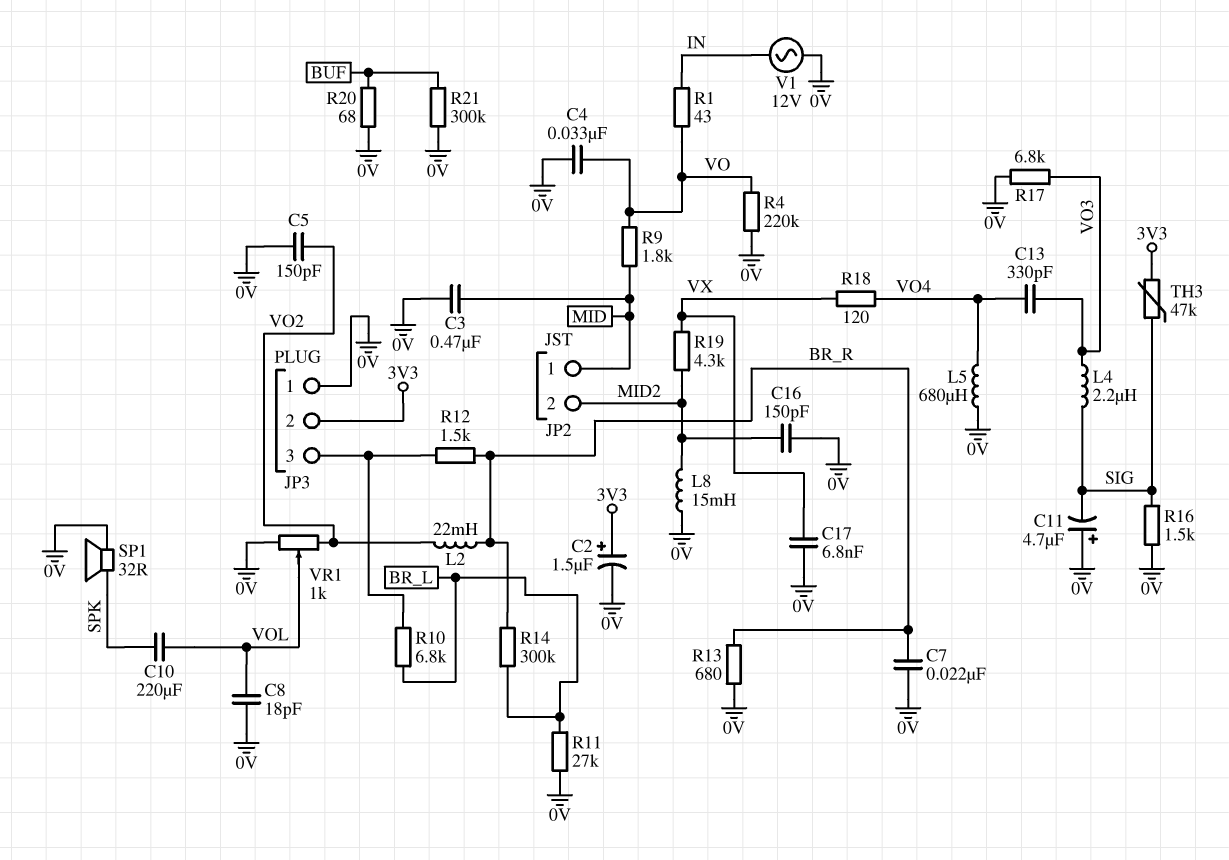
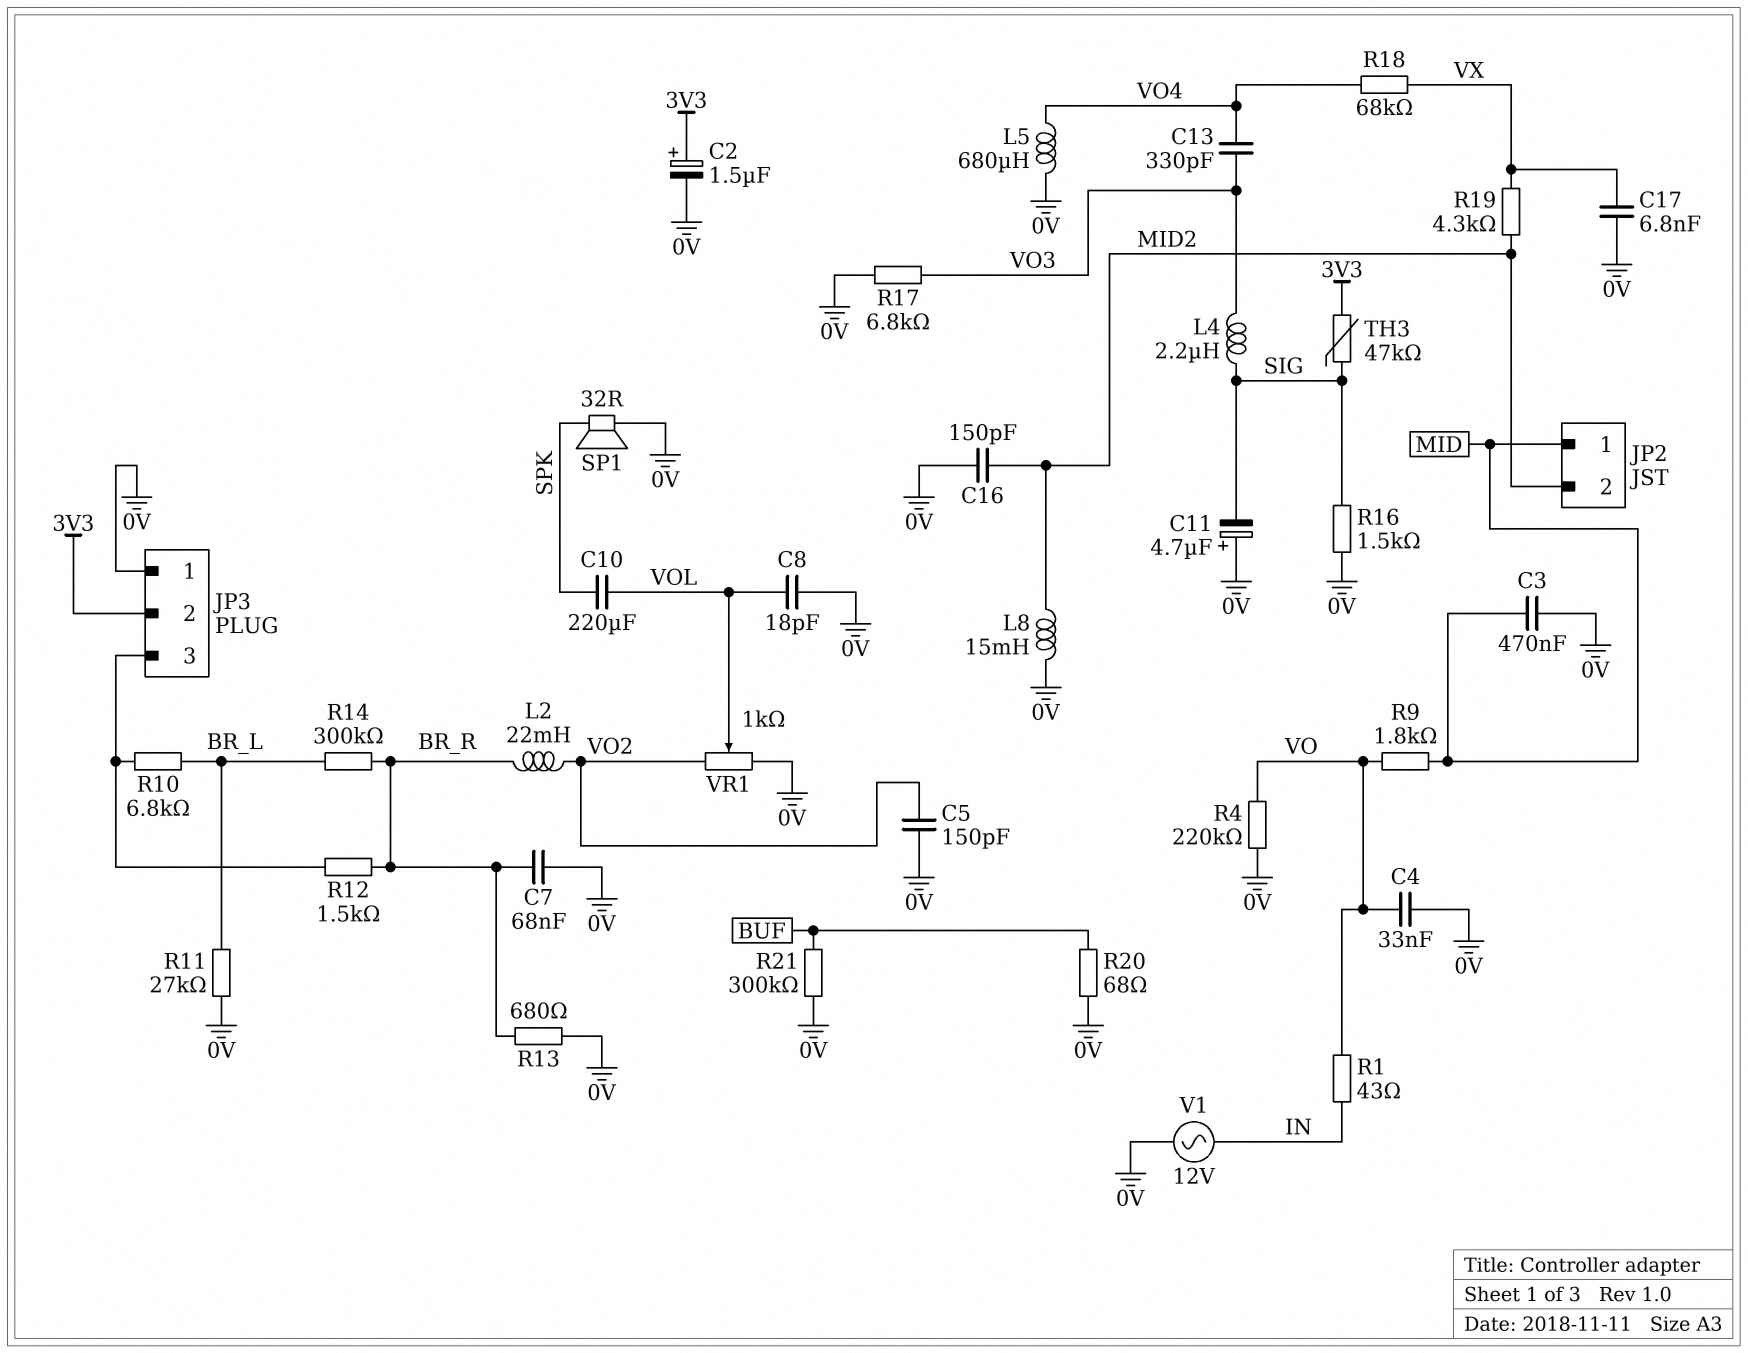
C7: 22nF (0V, BR_R) -> 68nF (0V, BR_R)
R18: 120 (VO4, VX) -> 68k (VO4, VX)

